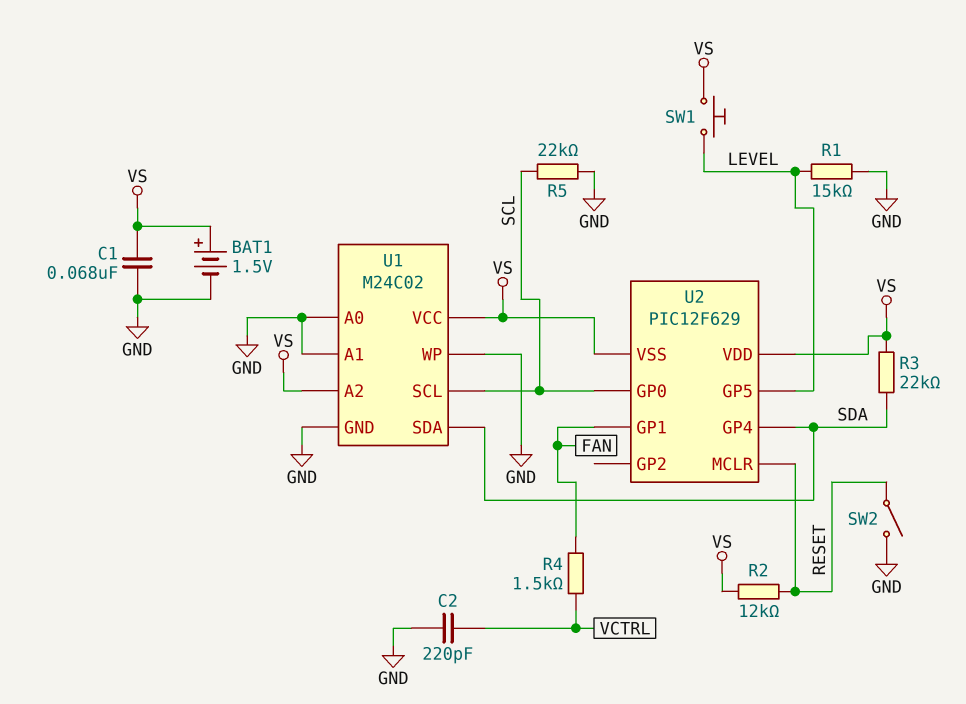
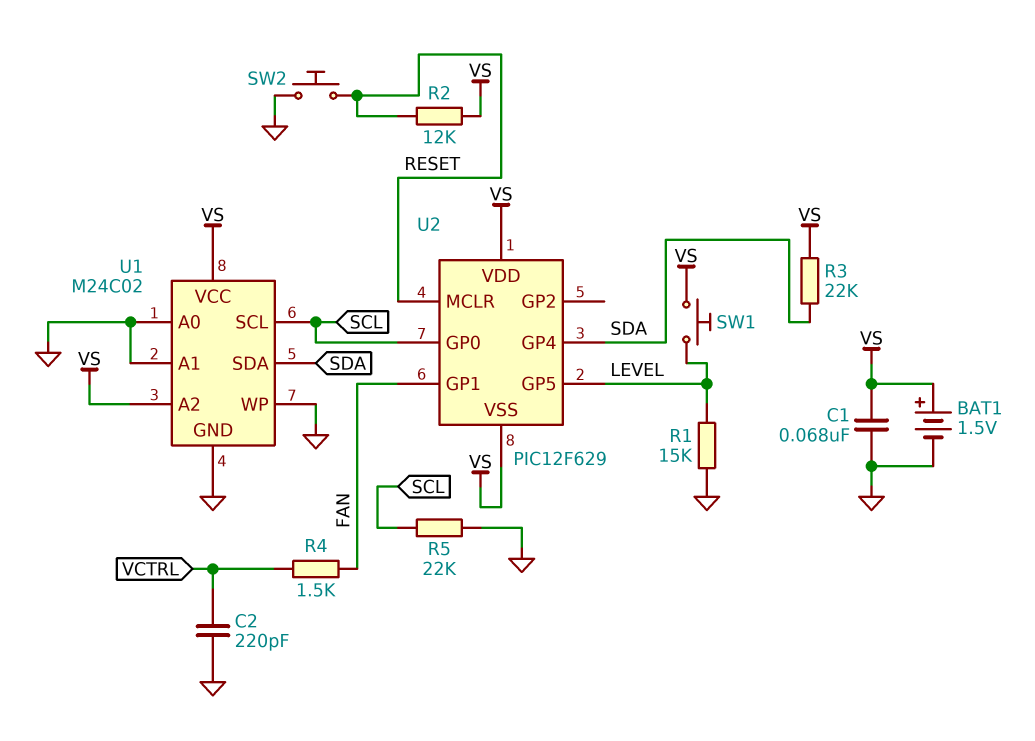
SW2: switch (GND, RESET) -> button (GND, RESET)

